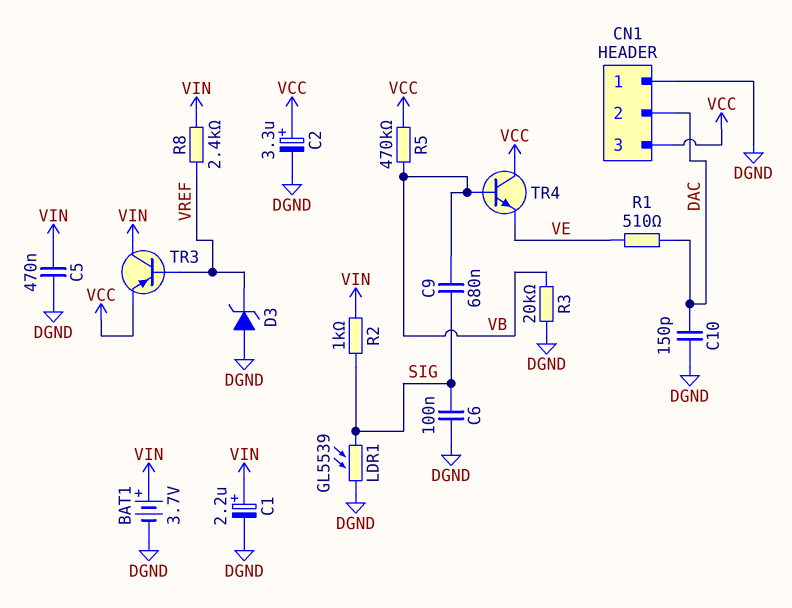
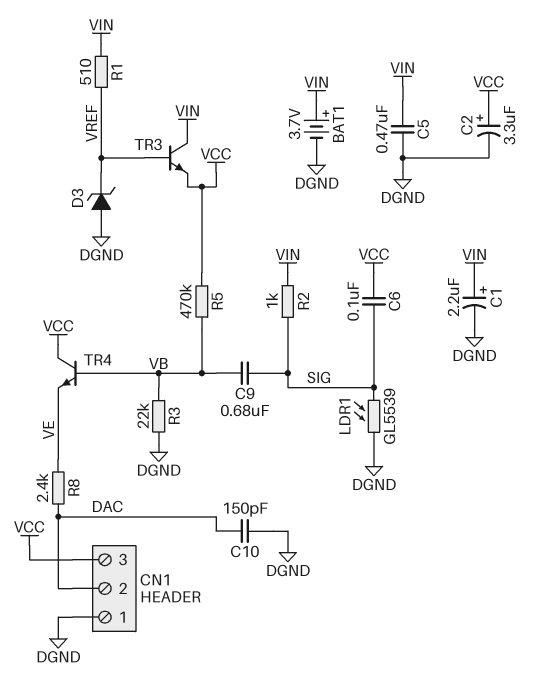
C6: 100nF (DGND, SIG) -> 100nF (SIG, VCC)
R1: 510 (DAC, VE) -> 510 (VIN, VREF)
R3: 20k (DGND, VB) -> 22k (DGND, VB)
R8: 2.4k (VIN, VREF) -> 2.4k (DAC, VE)
TR3: PNP (B VREF, C VIN, E VCC) -> NPN (B VREF, C VIN, E VCC)

